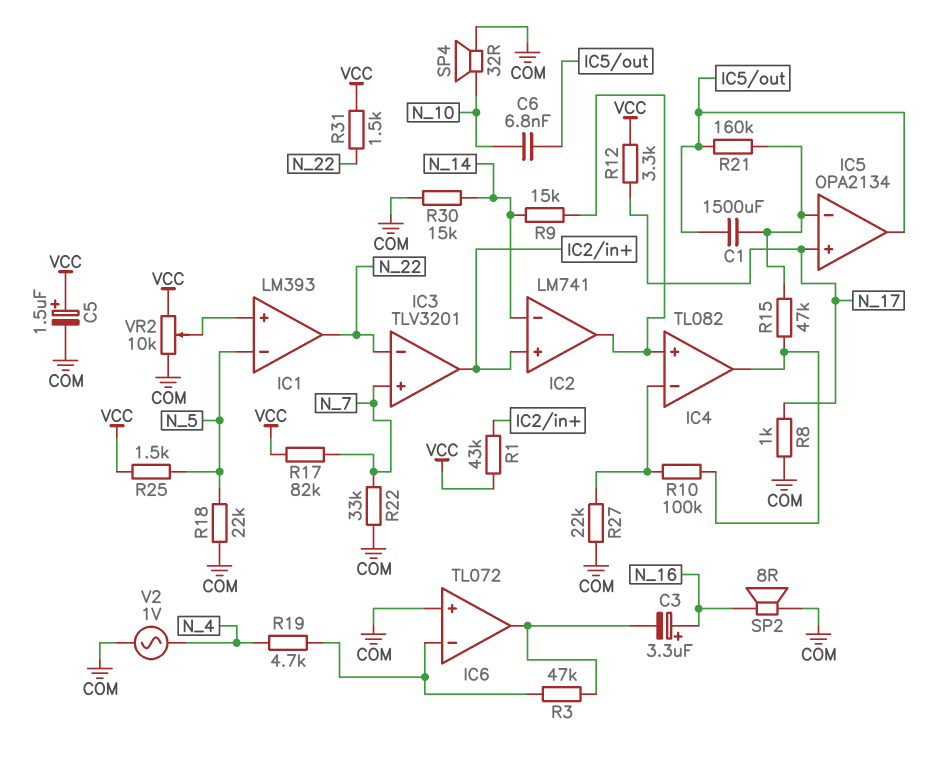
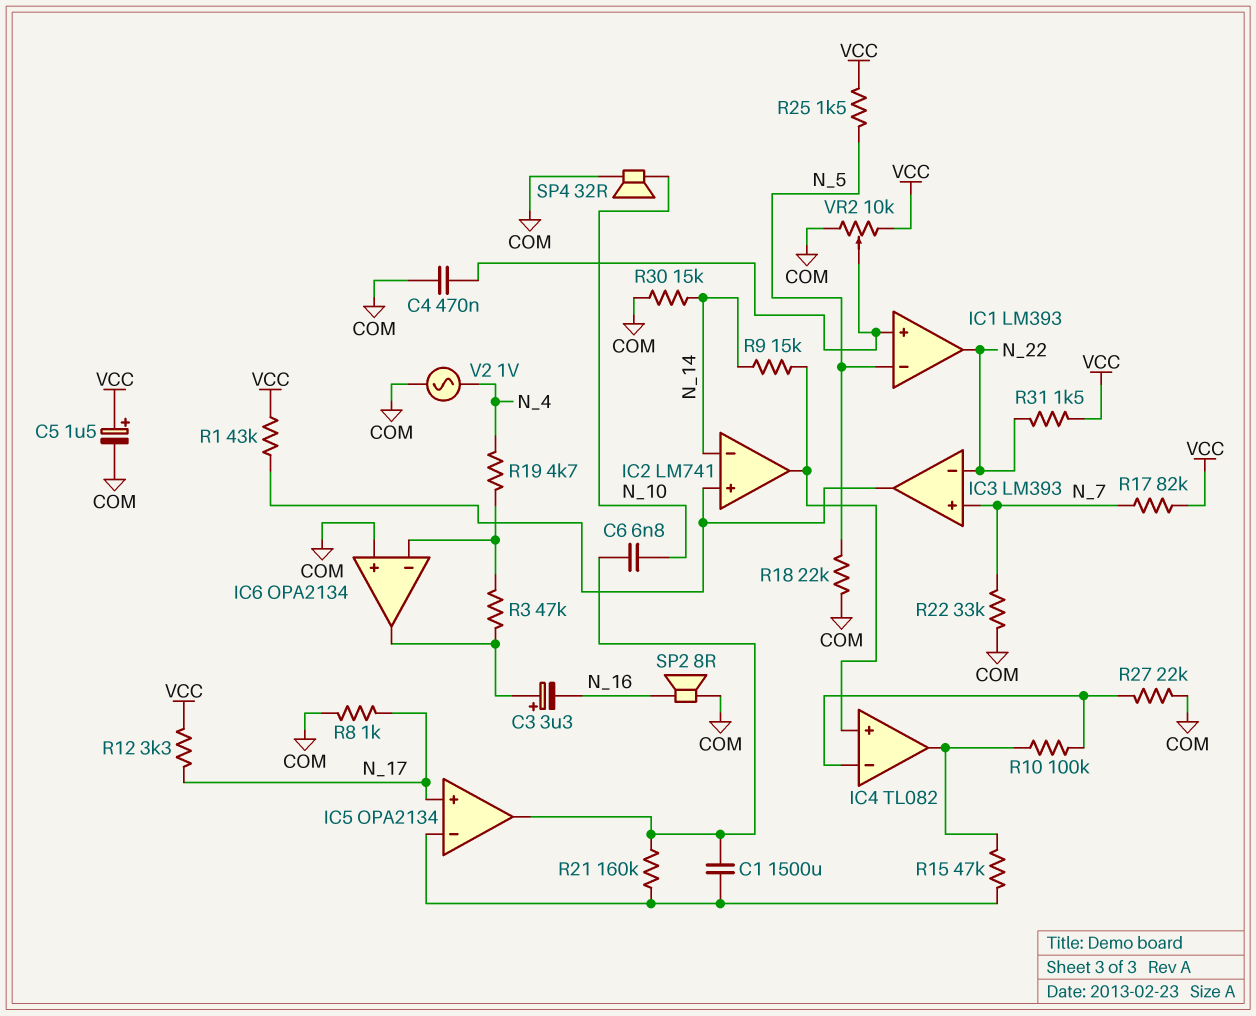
C3: 3.3uF (plus N_16, minus IC6/out) -> 3.3uF (plus IC6/out, minus N_16)
C4: none -> 470nF (COM, IC1/in+)
IC3: TLV3201 -> LM393
IC6: TL072 -> OPA2134

